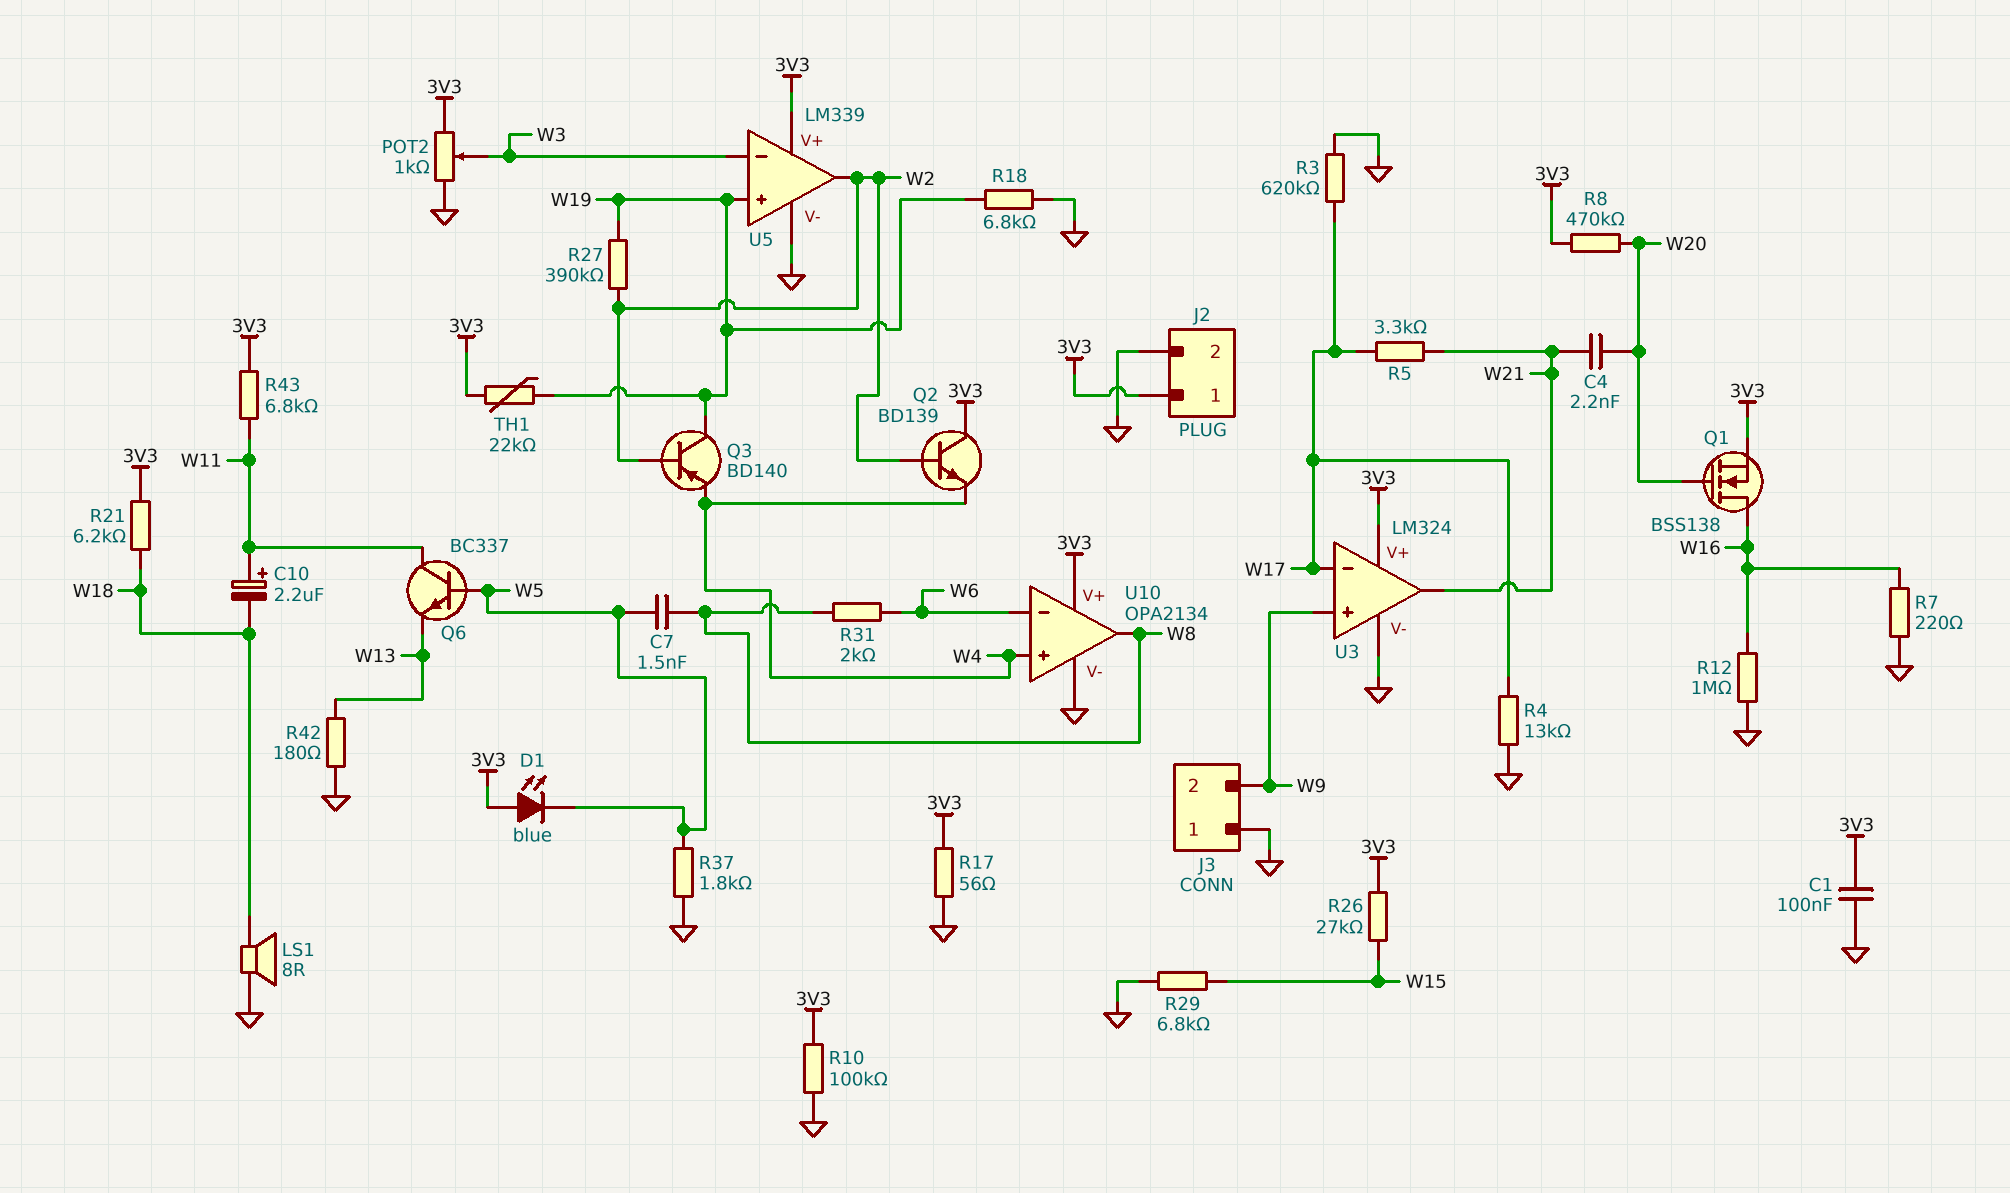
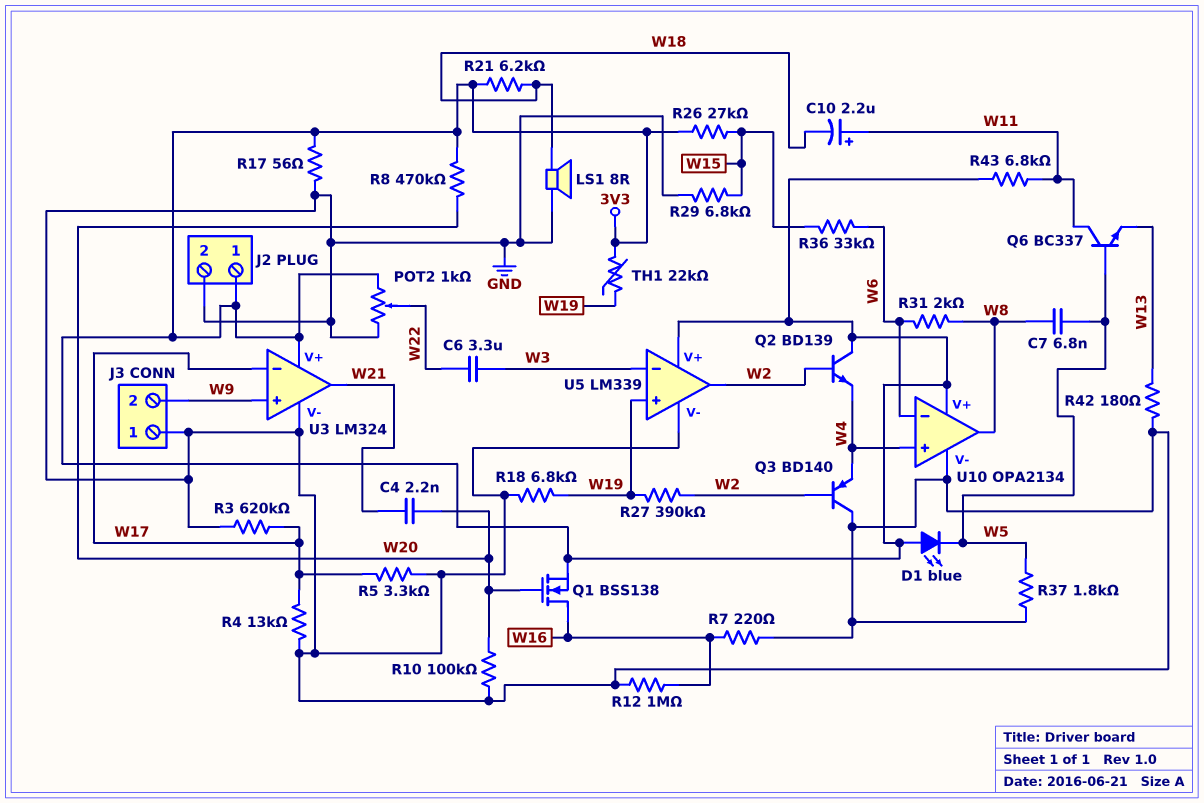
C1: 100nF (3V3, GND) -> none
C6: none -> 3.3uF (W3, W22)
C7: 1.5nF (W5, W8) -> 6.8nF (W5, W8)
POT2: 1k (3V3, GND, wiper W3) -> 1k (3V3, GND, wiper W22)
Q3: PNP BD140 (B W2, C W19, E W4) -> PNP BD140 (B W2, C GND, E W4)
R5: 3.3k (W17, W21) -> 3.3k (GND, W17)
R10: 100k (3V3, GND) -> 100k (GND, W20)
R36: none -> 33k (W6, W15)

